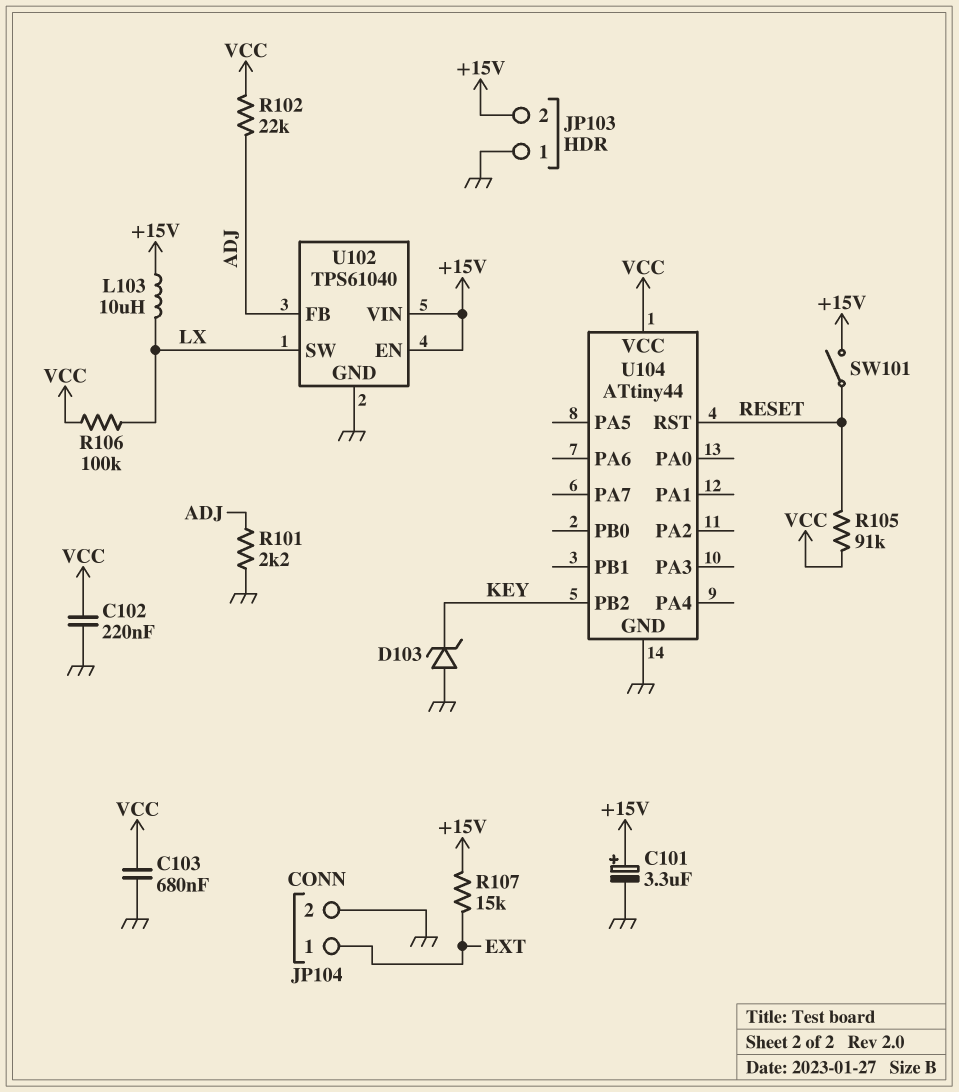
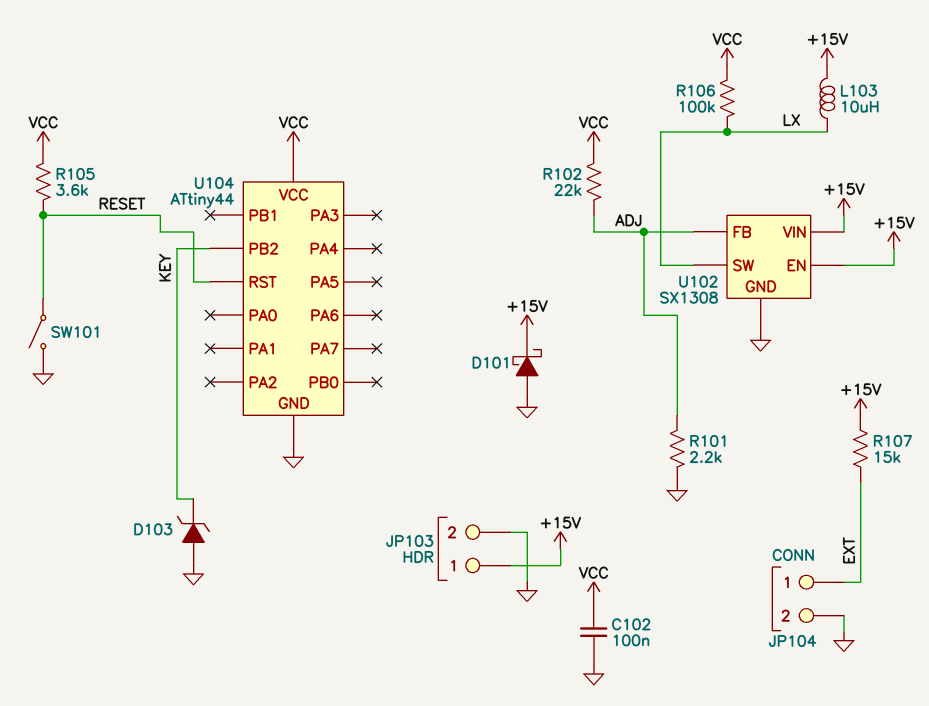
C101: 3.3uF (plus +15V, minus GND) -> none
C102: 220nF (GND, VCC) -> 100nF (GND, VCC)
C103: 680nF (GND, VCC) -> none
D101: none -> schottky (A GND, K +15V)
JP103 pin 1: GND -> +15V
JP103 pin 2: +15V -> GND
R105: 91k (RESET, VCC) -> 3.6k (RESET, VCC)
SW101: switch (+15V, RESET) -> switch (GND, RESET)
U102: TPS61040 -> SX1308

